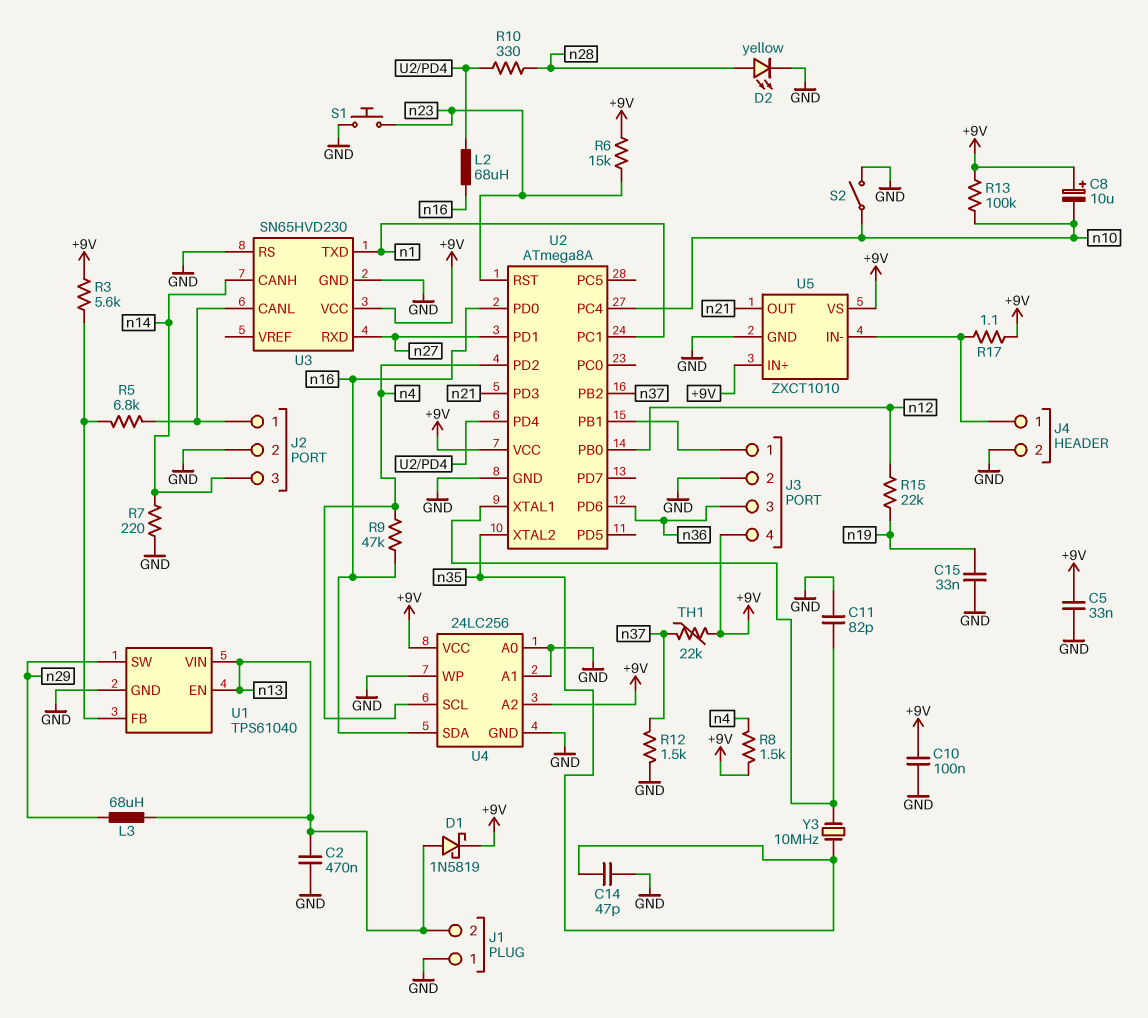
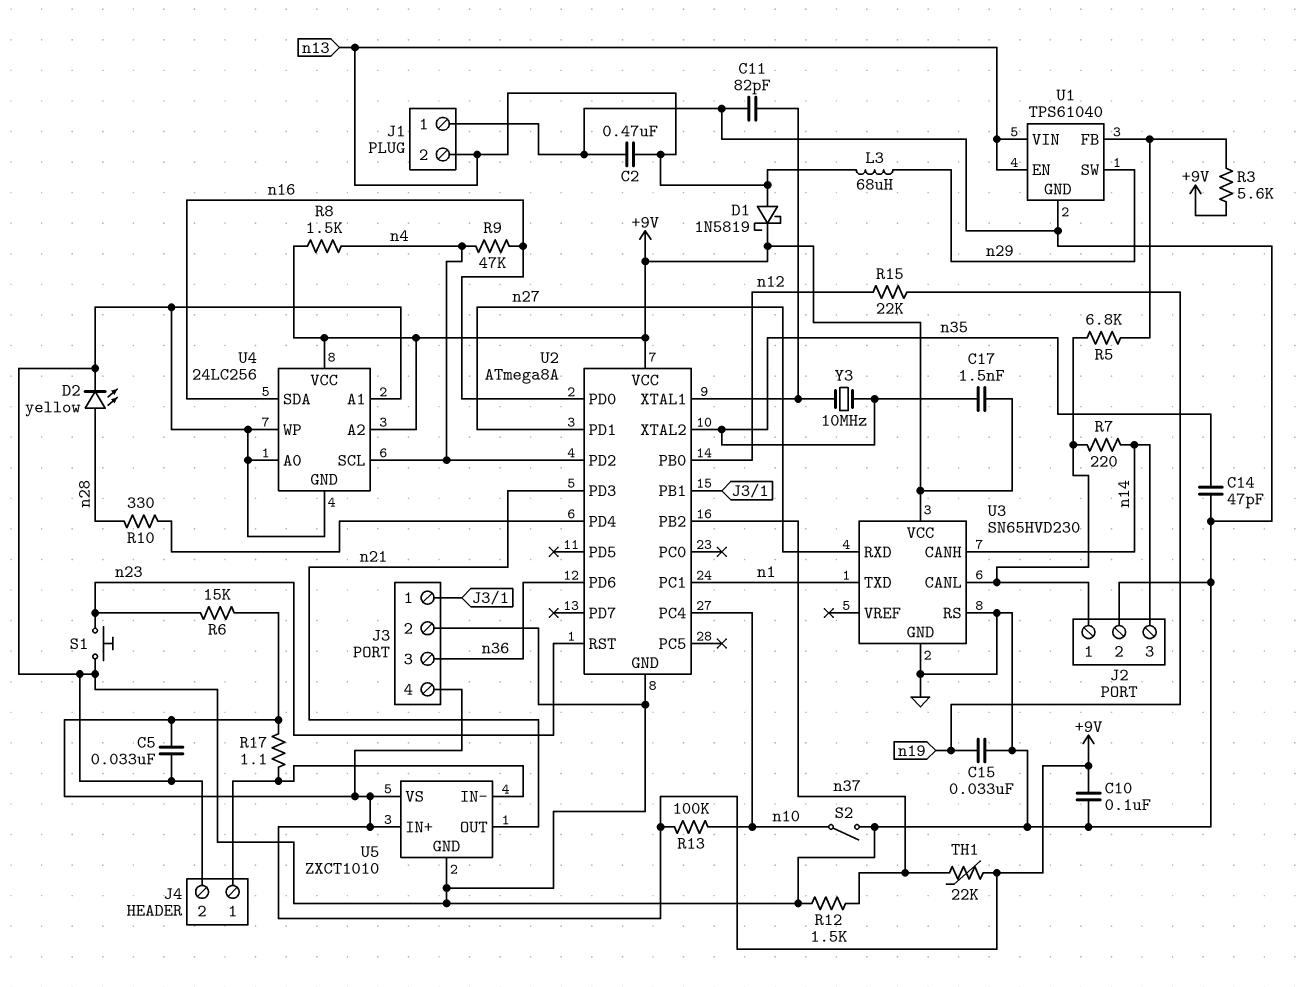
C8: 10uF (plus +9V, minus n10) -> none
C17: none -> 1.5nF (+9V, n35)
L2: 68uH (U2/PD4, n16) -> none
R7: 220 (GND, n14) -> 220 (J2/1, n14)

